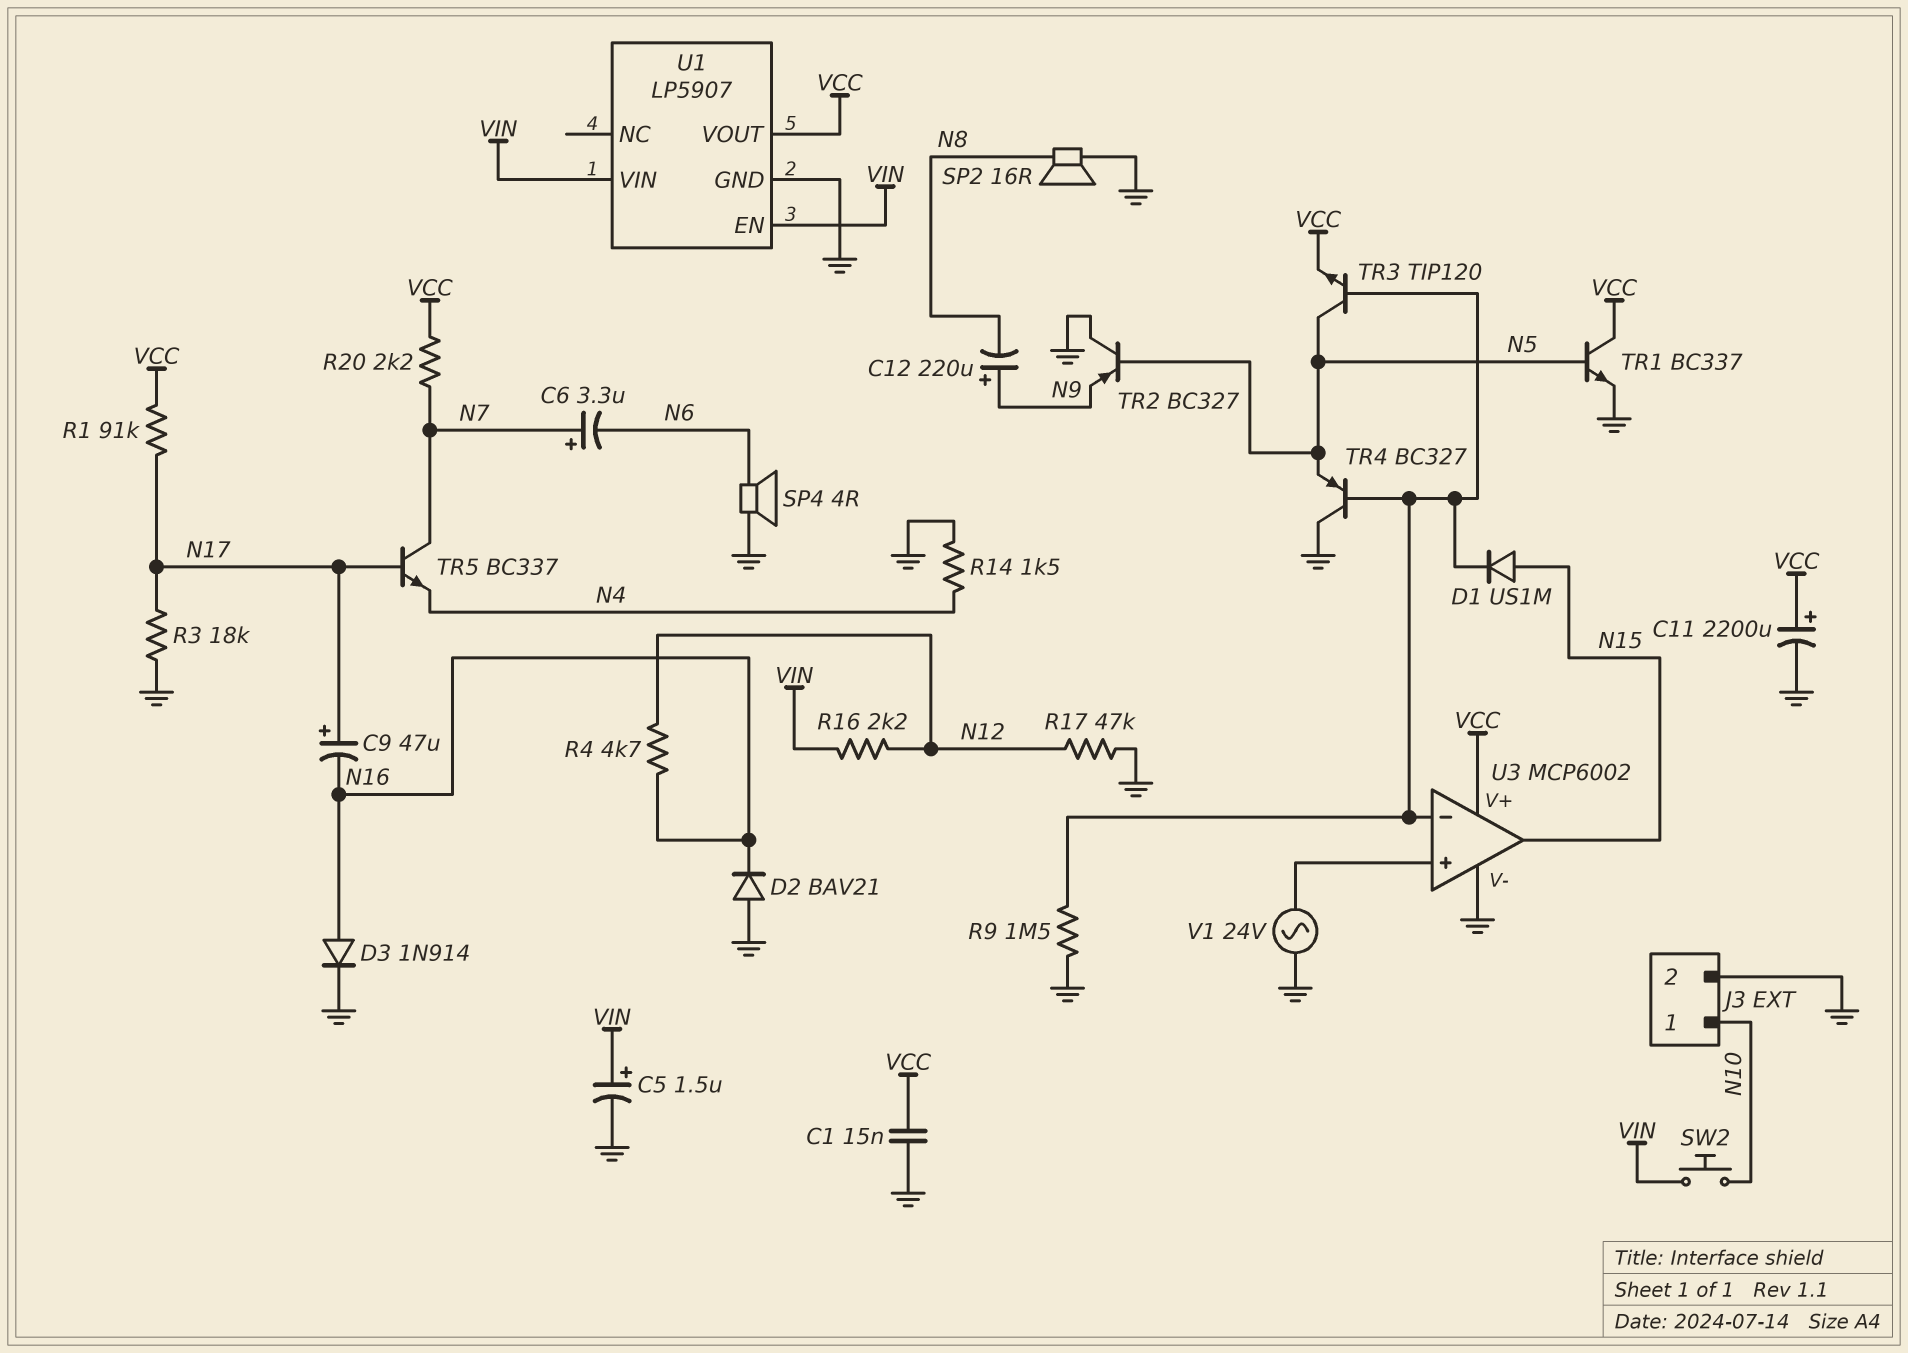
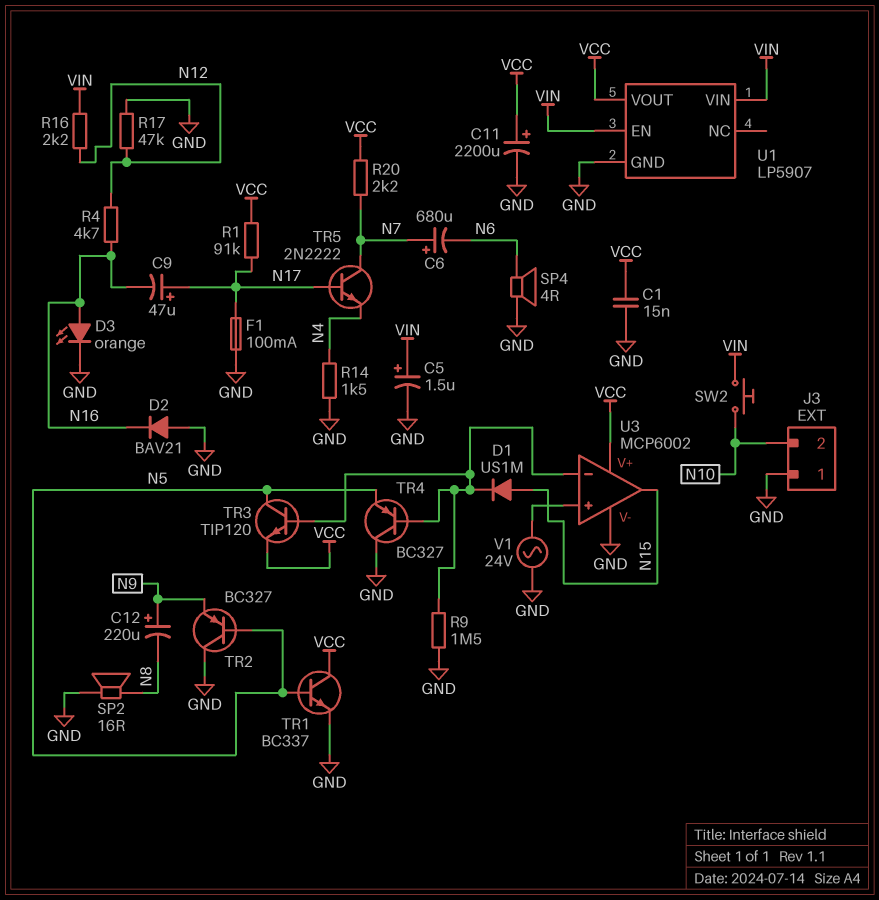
C6: 3.3uF (plus N7, minus N6) -> 680uF (plus N7, minus N6)
D3: diode 1N914 (A N16, K GND) -> LED orange (A N16, K GND)
F1: none -> 100mA (GND, N17)
J3 pin 1: N10 -> GND
J3 pin 2: GND -> N10
R3: 18k (GND, N17) -> none
TR5: NPN BC337 (B N17, C N7, E N4) -> NPN 2N2222 (B N17, C N7, E N4)

